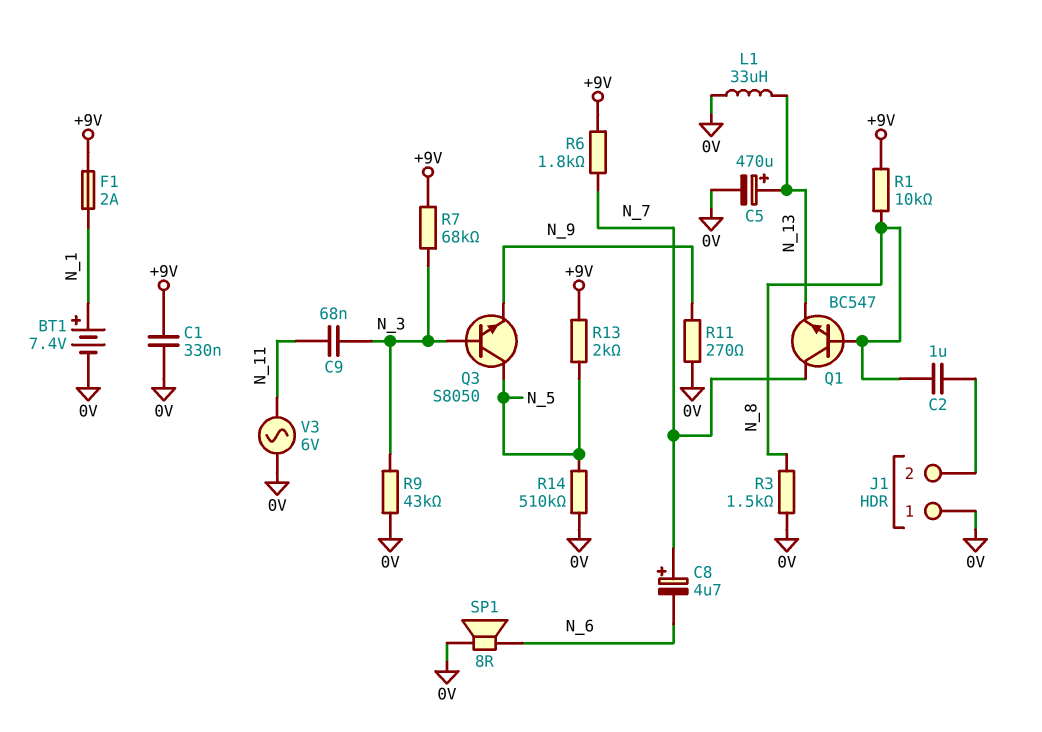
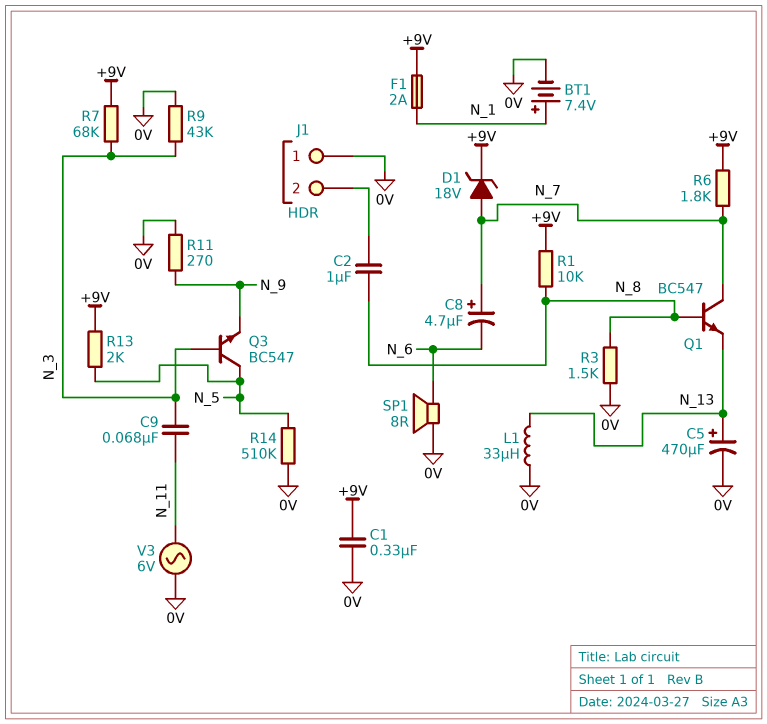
D1: none -> zener 18V (A N_7, K +9V)
Q3: NPN S8050 (B N_3, C N_5, E N_9) -> NPN BC547 (B N_3, C N_5, E N_9)

